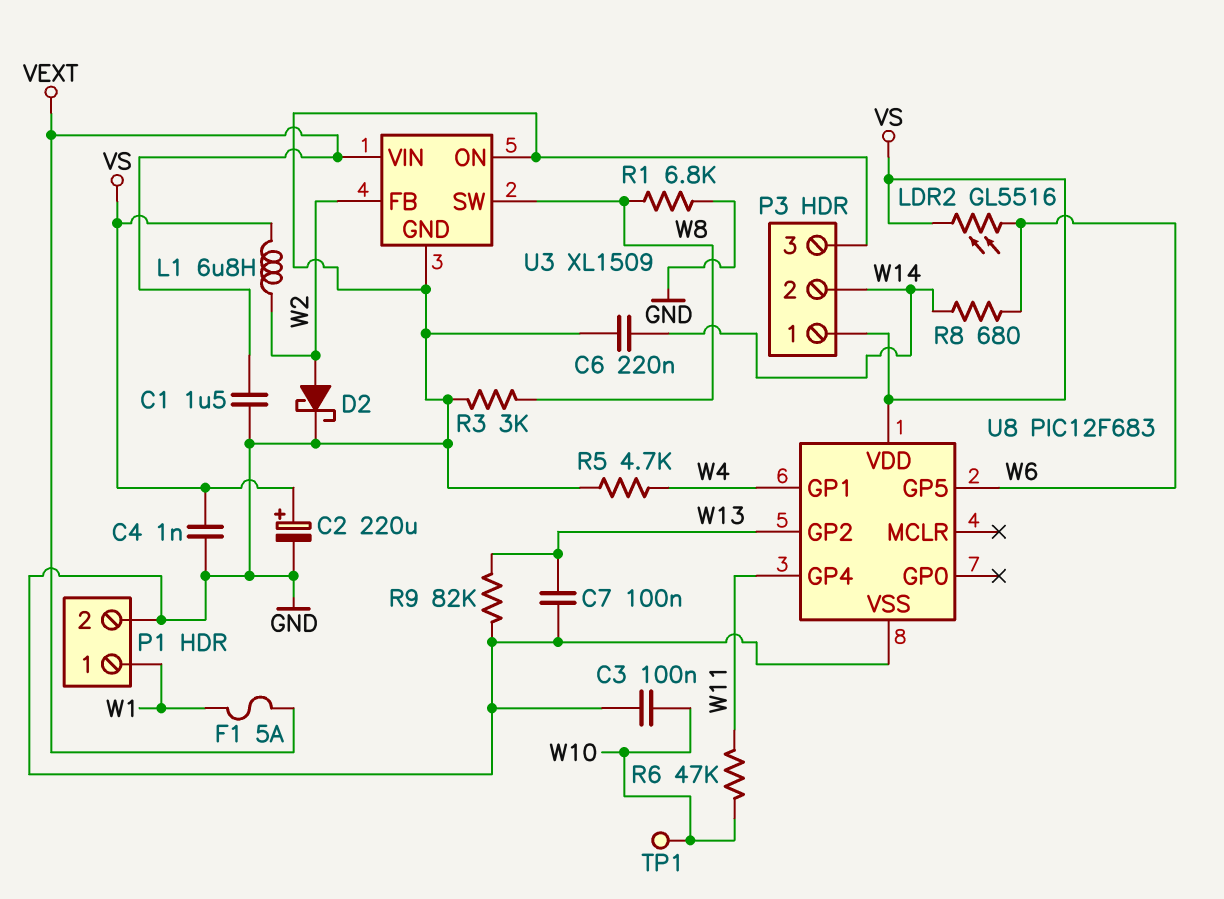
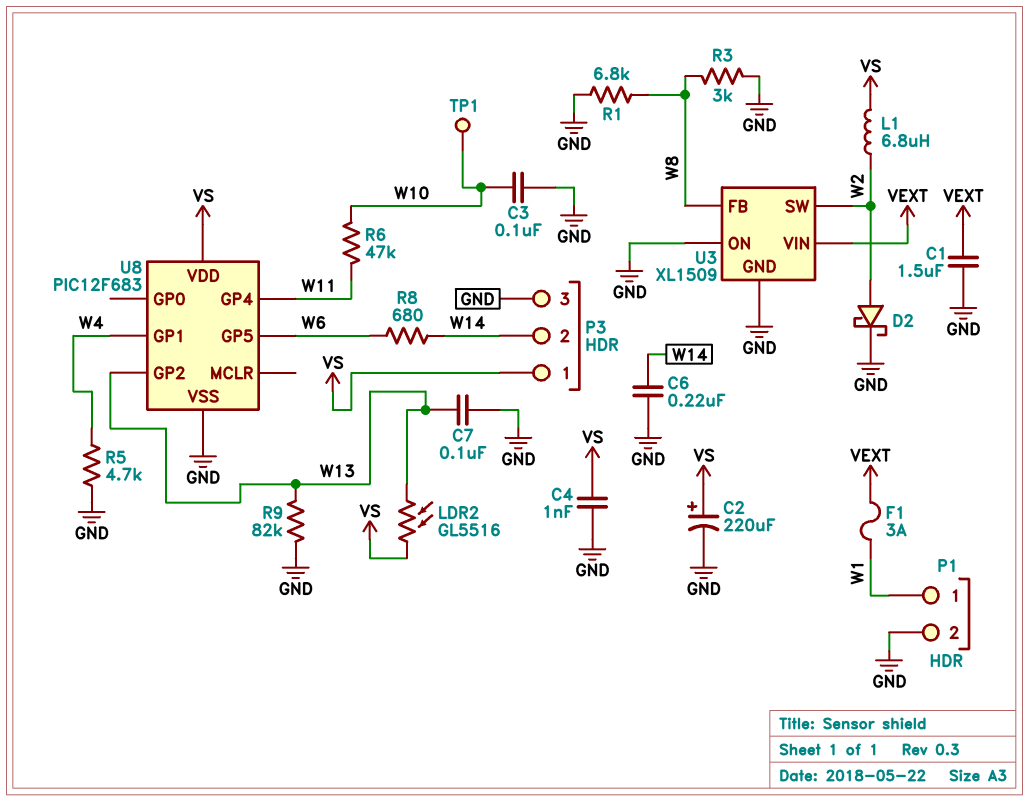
F1: 5A (VEXT, W1) -> 3A (VEXT, W1)
LDR2: GL5516 (VS, W6) -> GL5516 (VS, W13)
U3 pin FB: W2 -> W8
U3 pin SW: W8 -> W2

